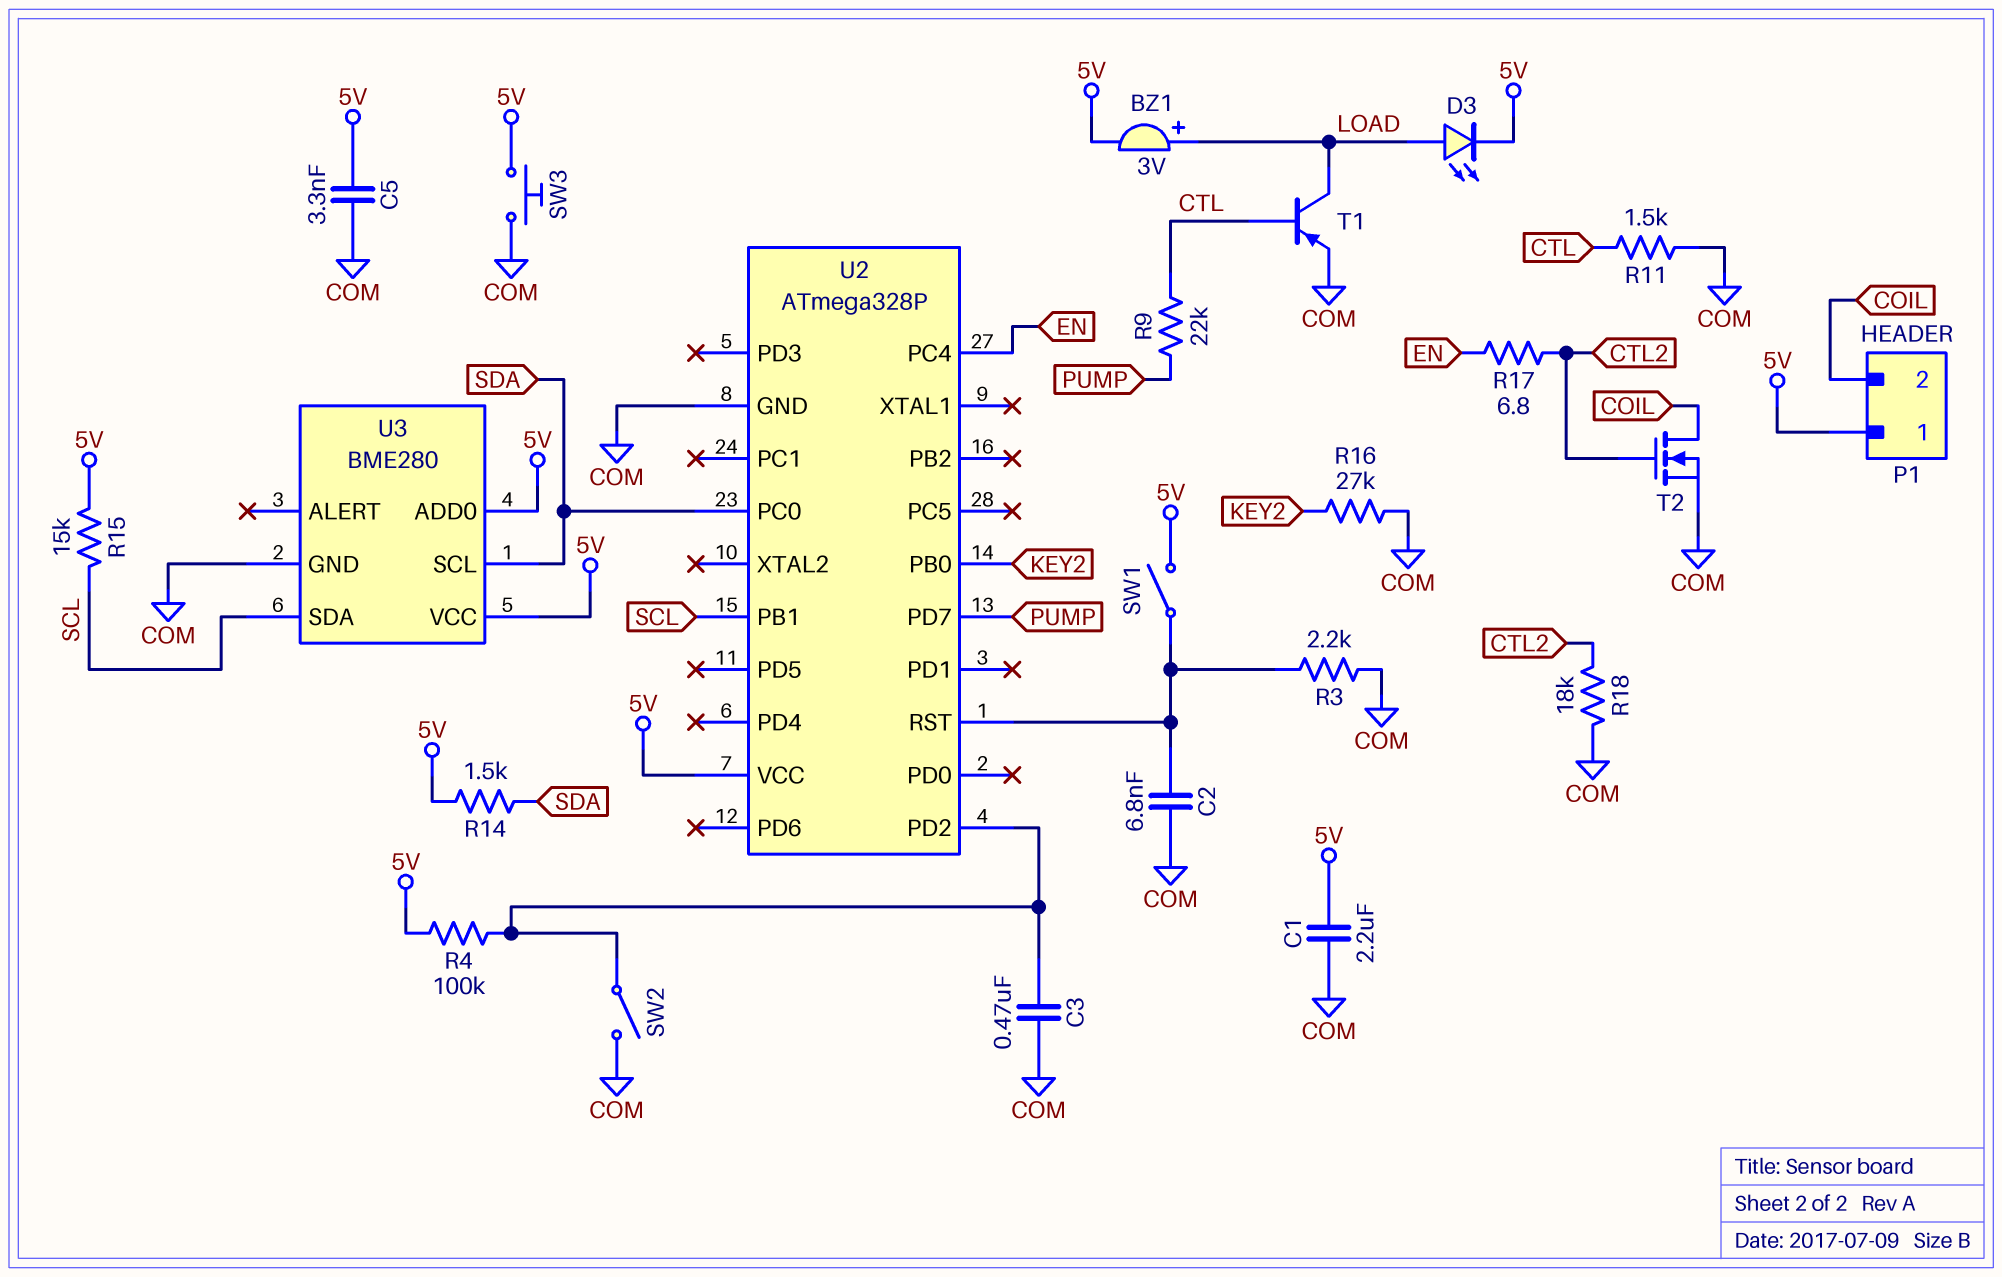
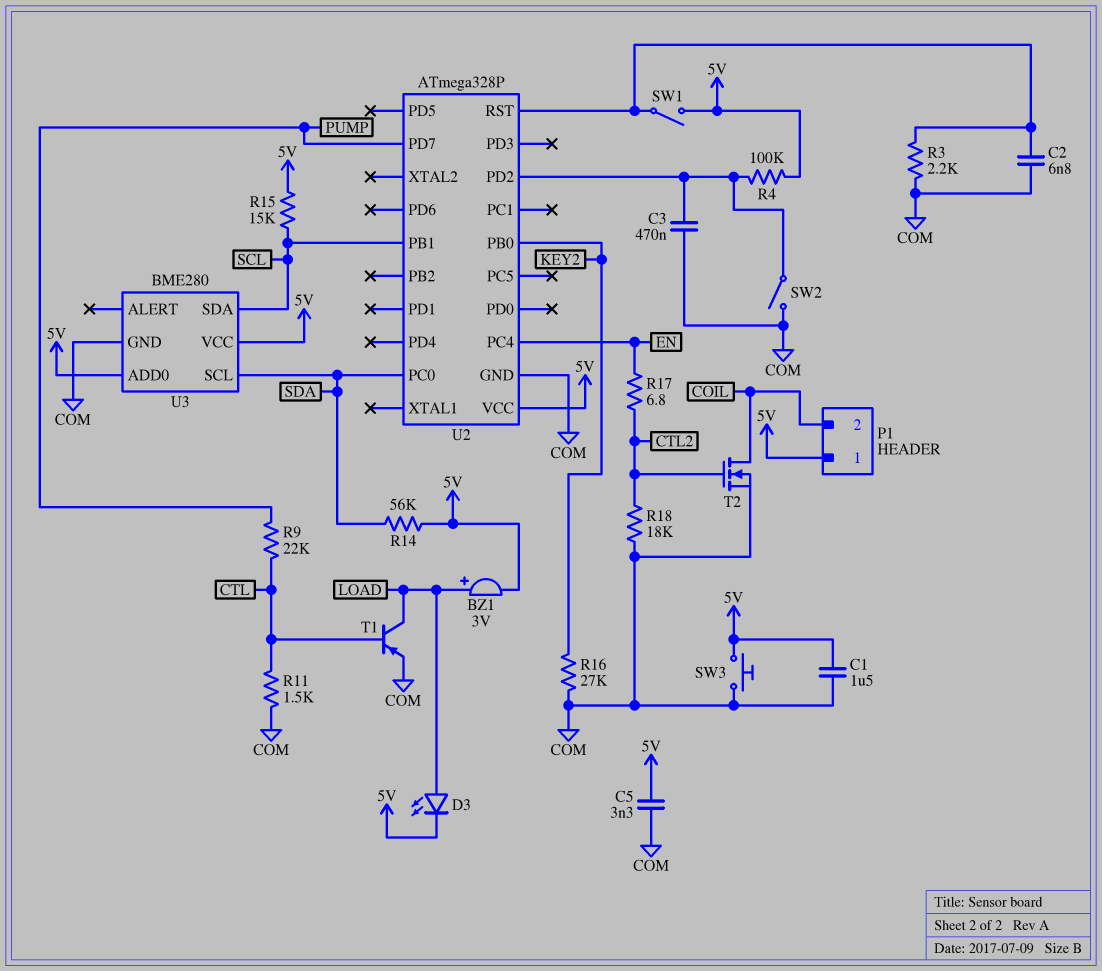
C1: 2.2uF (5V, COM) -> 1.5uF (5V, COM)
R14: 1.5k (5V, SDA) -> 56k (5V, SDA)

